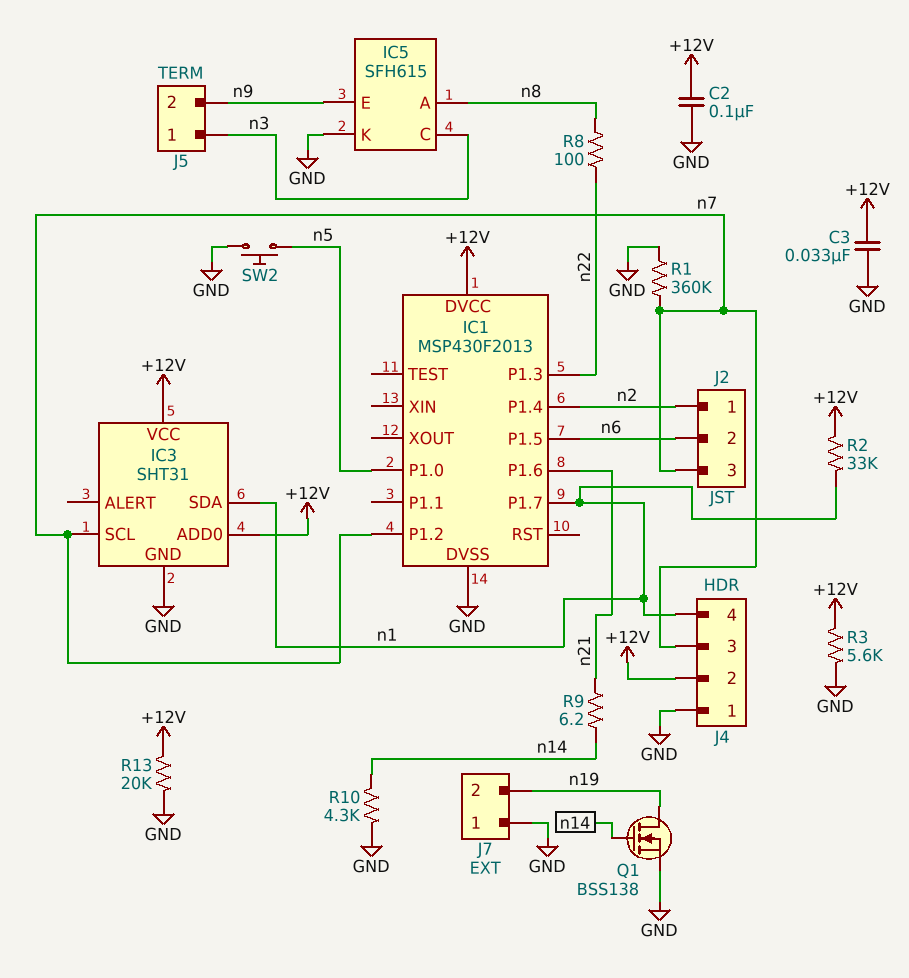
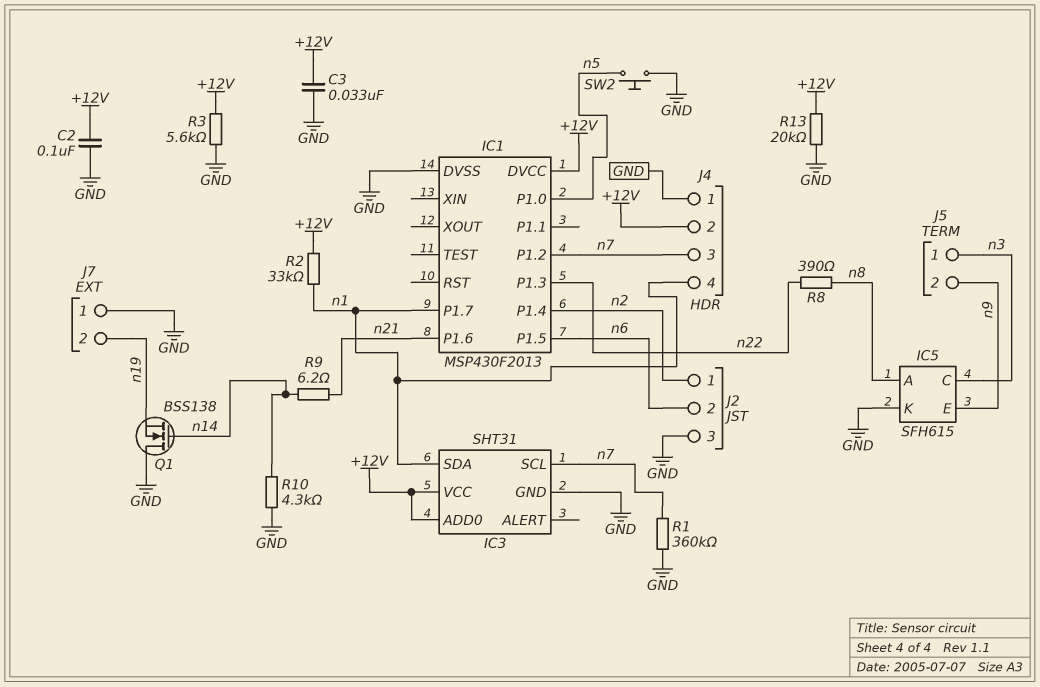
J2 pin 3: n7 -> GND
Q1: NMOS BSS138 (G n14, D n19, S GND) -> NMOS BSS138 (G n14, D GND, S n19)
R8: 100 (n8, n22) -> 390 (n8, n22)

